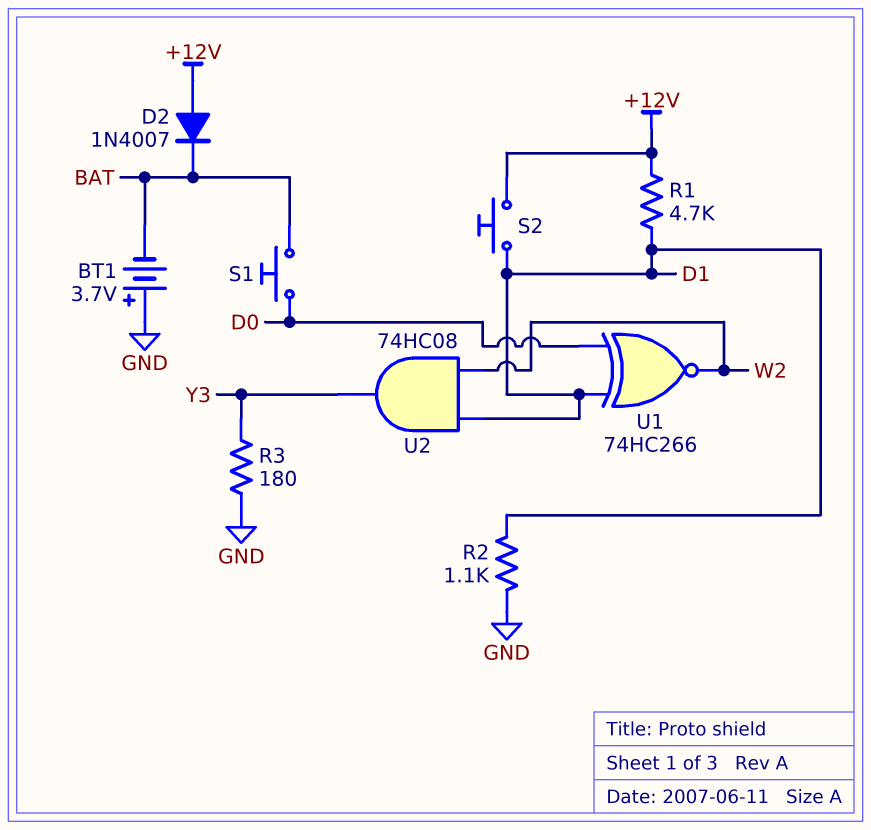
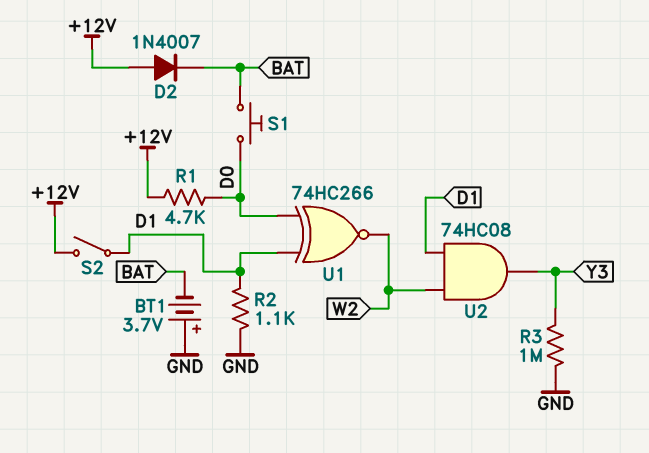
R1: 4.7k (+12V, D1) -> 4.7k (+12V, D0)
R3: 180 (GND, Y3) -> 1M (GND, Y3)
S2: button (+12V, D1) -> switch (+12V, D1)

